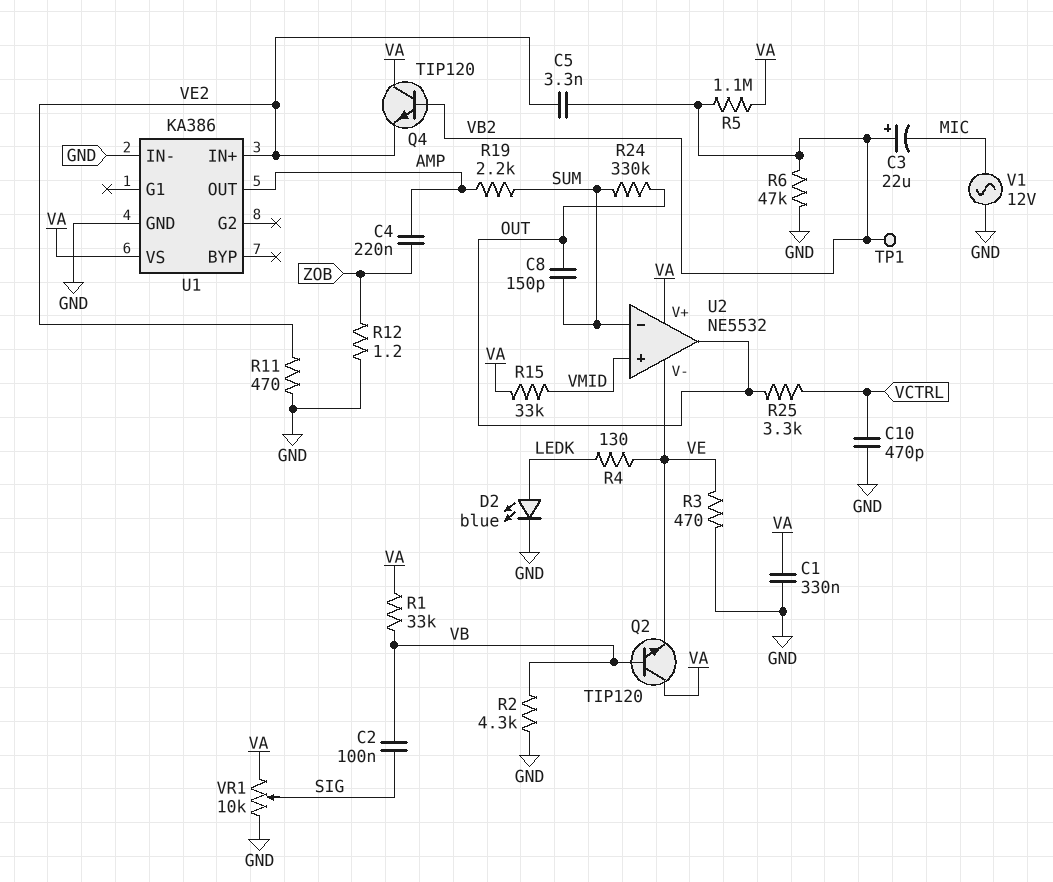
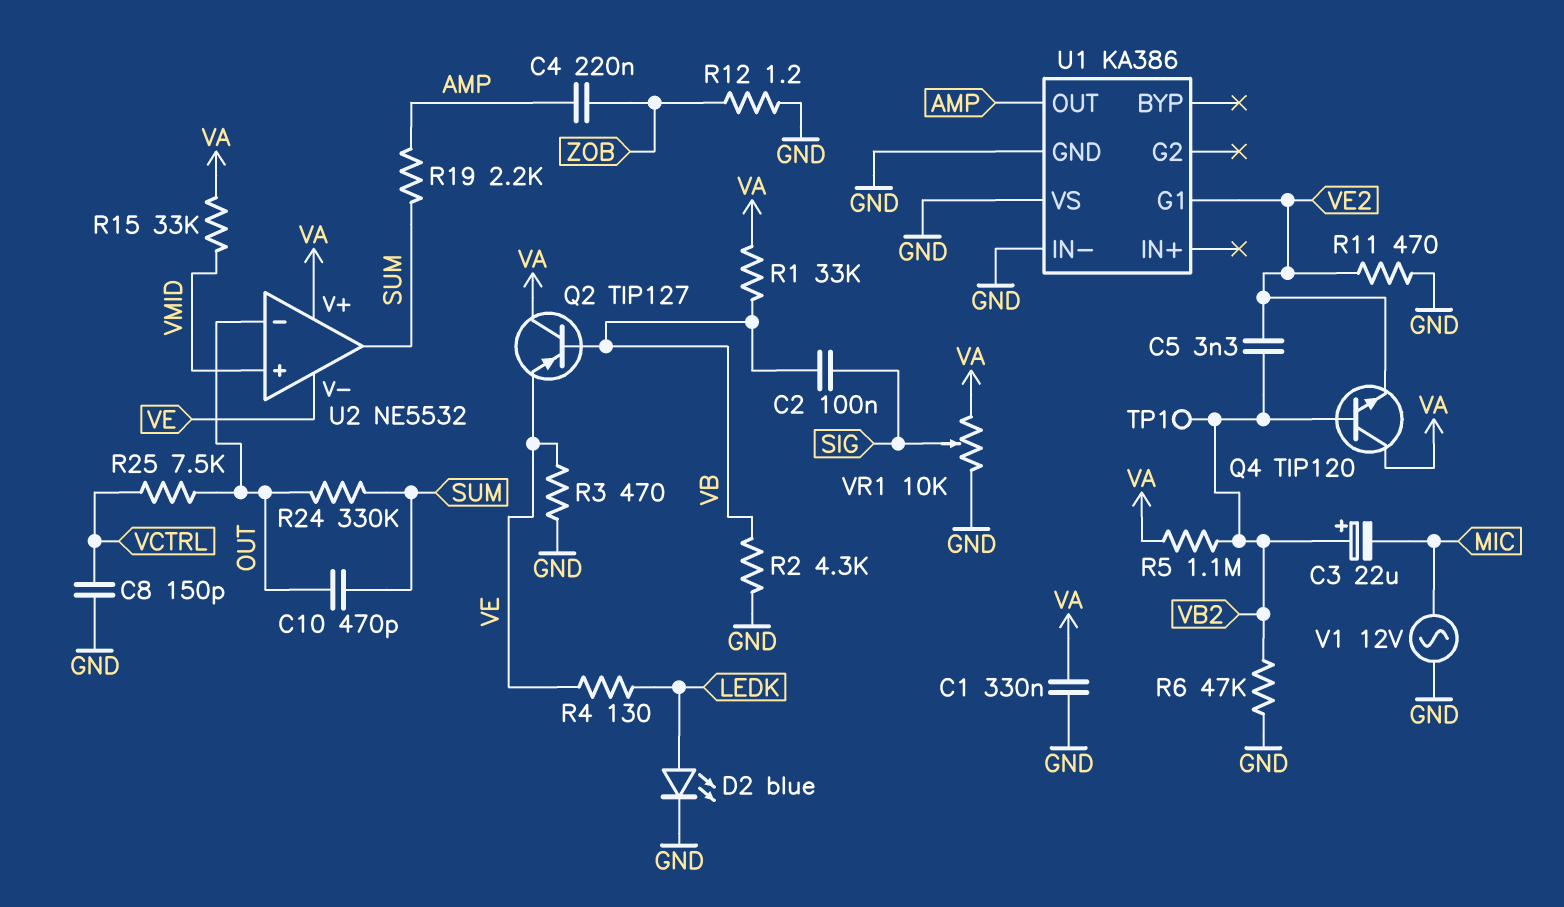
C8: 150pF (OUT, SUM) -> 150pF (GND, VCTRL)
C10: 470pF (GND, VCTRL) -> 470pF (OUT, SUM)
Q2: NPN TIP120 (B VB, C VA, E VE) -> PNP TIP127 (B VB, C VA, E VE)
R25: 3.3k (OUT, VCTRL) -> 7.5k (OUT, VCTRL)
U1 pin G1: none -> VE2
U1 pin IN+: VE2 -> none
U1 pin VS: VA -> GND
U2 pin in-: SUM -> OUT
U2 pin out: OUT -> SUM

